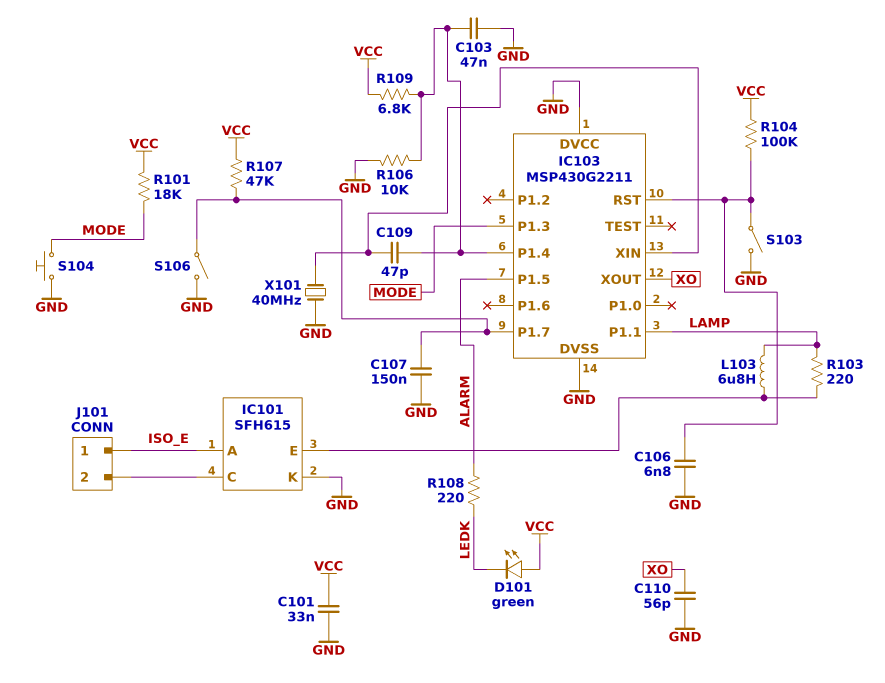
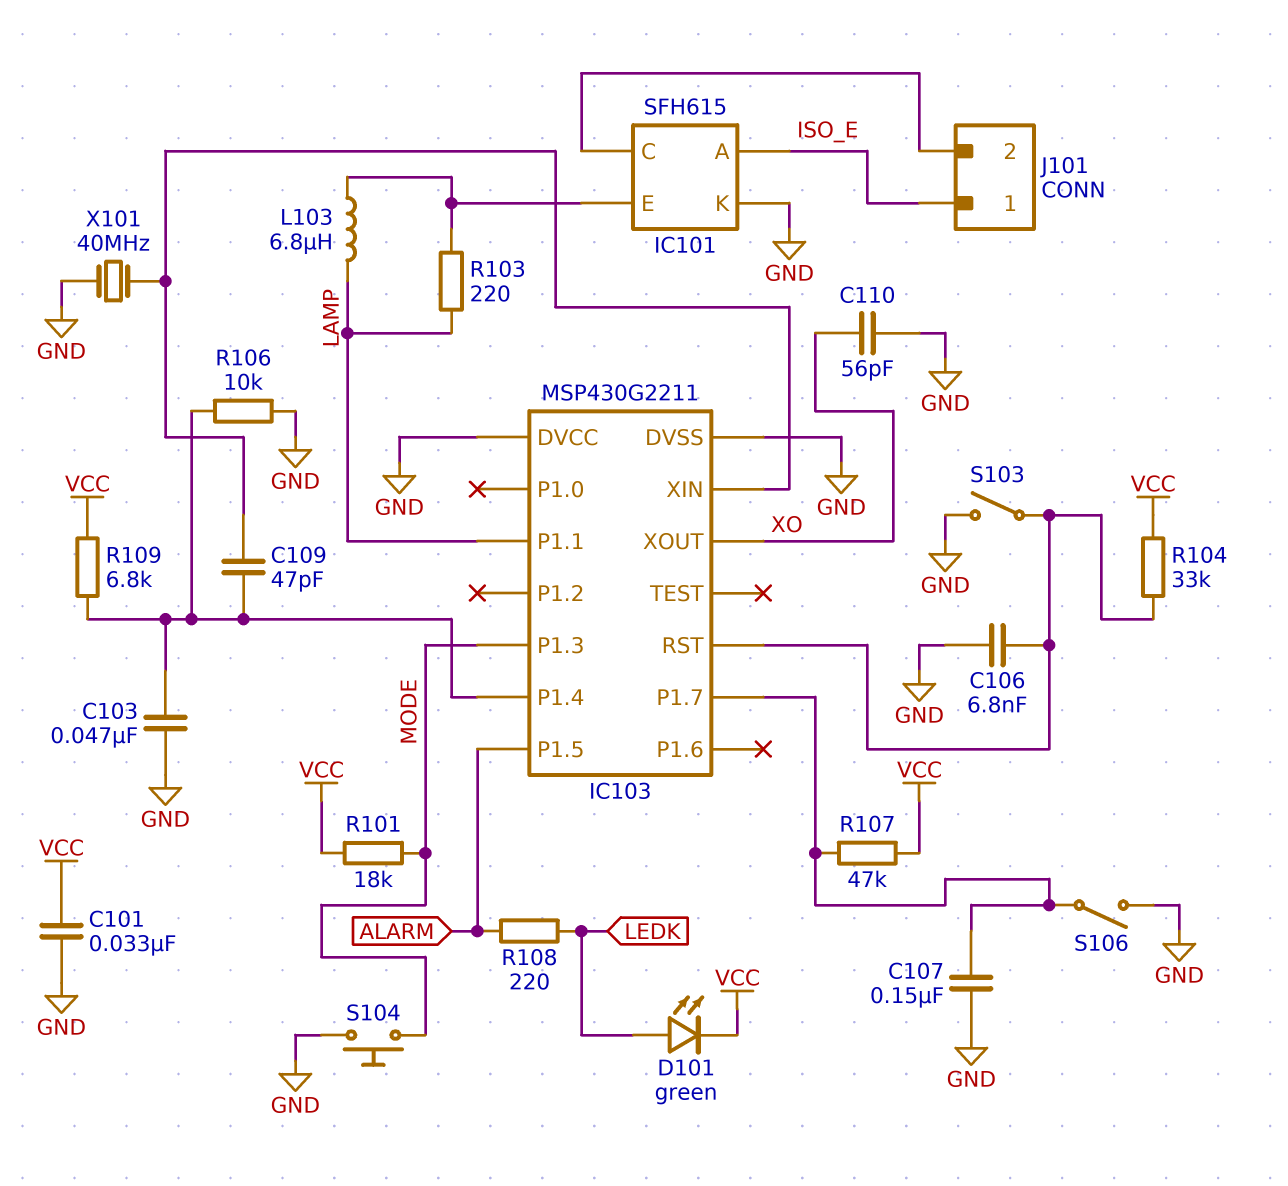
D101: LED green (A VCC, K LEDK) -> LED green (A LEDK, K VCC)
R104: 100k (IC103/RST, VCC) -> 33k (IC103/RST, VCC)

